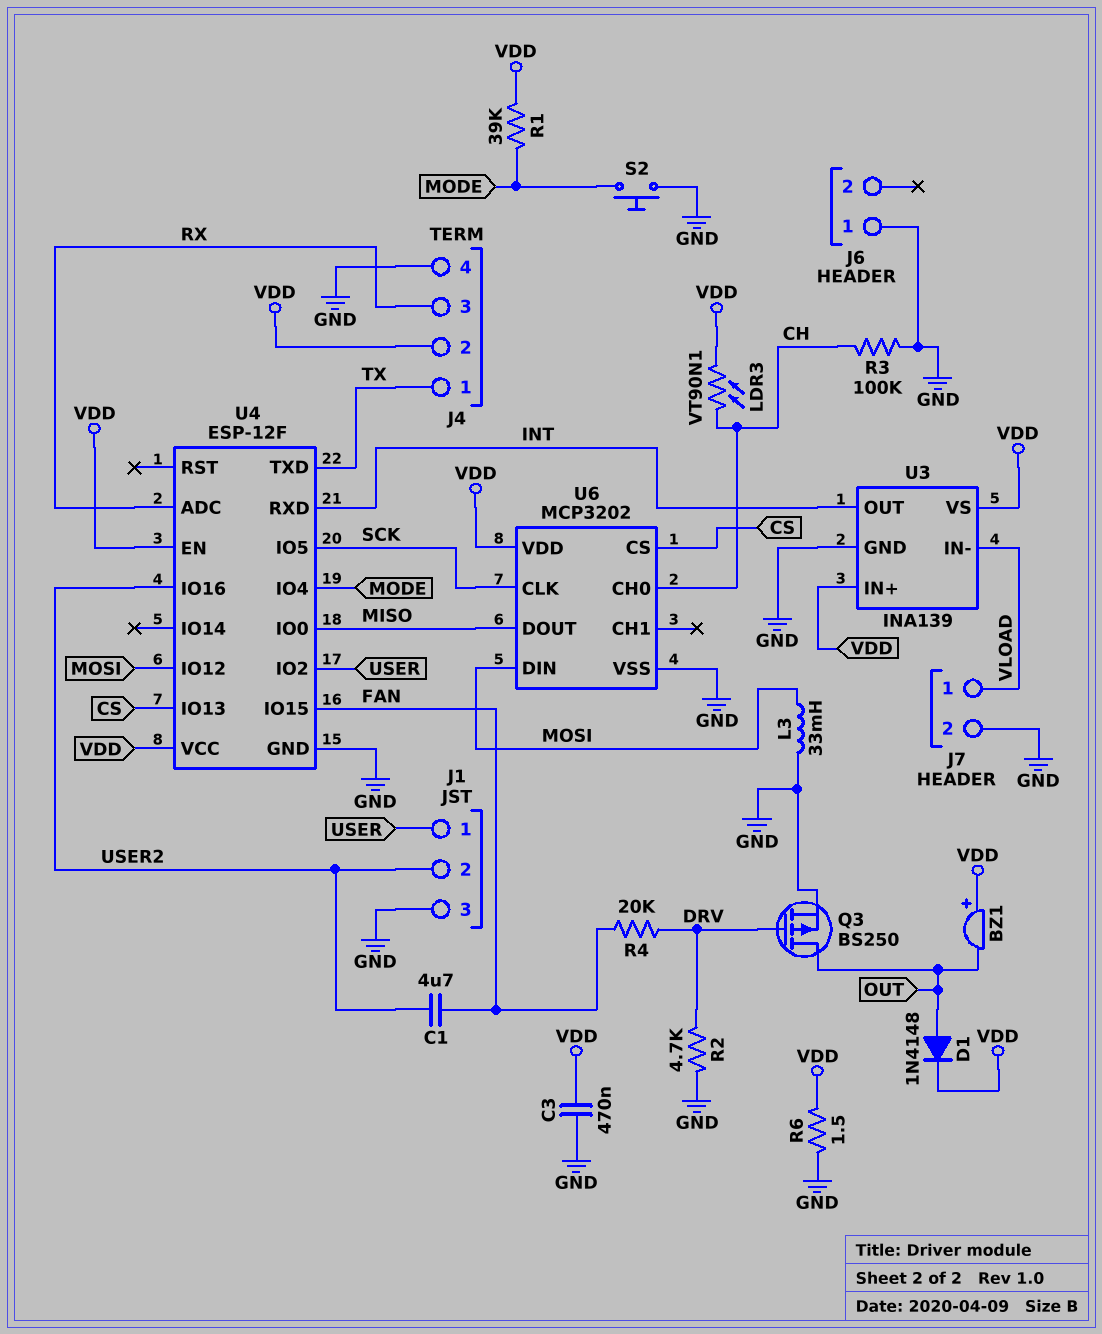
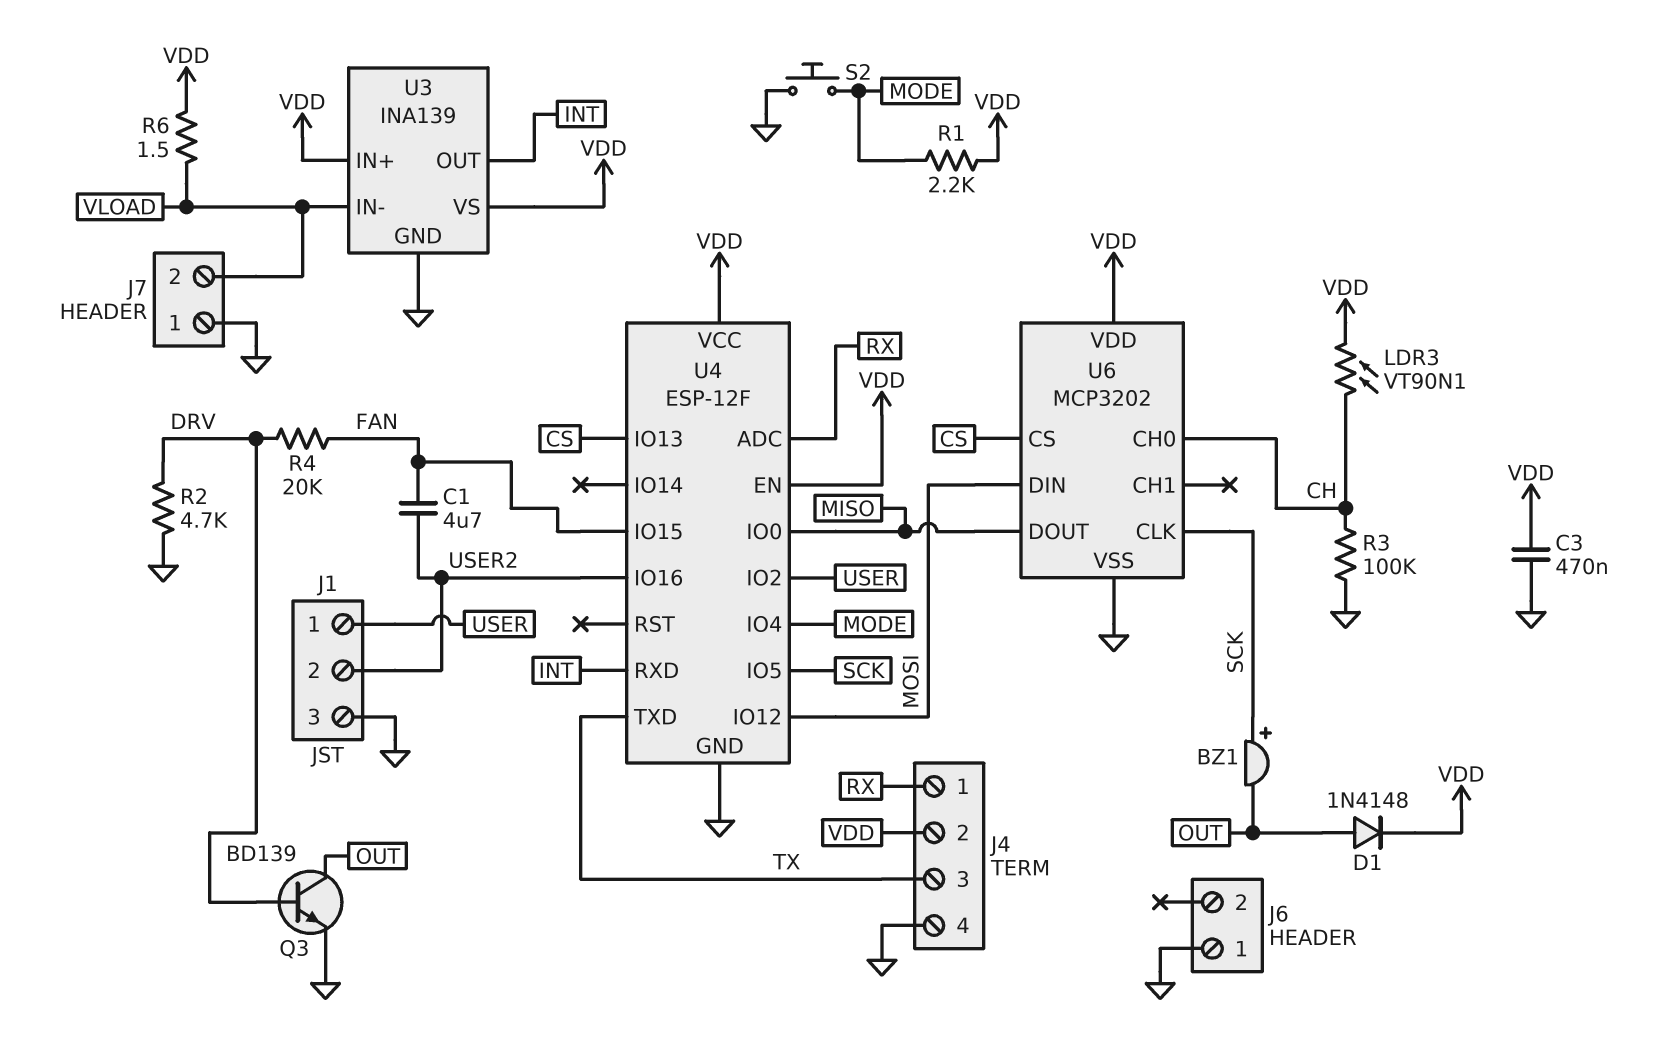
BZ1: buzzer (plus VDD, minus OUT) -> buzzer (plus SCK, minus OUT)
J4 pin 1: TX -> RX
J4 pin 3: RX -> TX
J7 pin 1: VLOAD -> GND
J7 pin 2: GND -> VLOAD
L3: 33mH (GND, MOSI) -> none
Q3: PMOS BS250 (G DRV, D OUT, S GND) -> NPN BD139 (B DRV, C OUT, E GND)
R1: 39k (MODE, VDD) -> 2.2k (MODE, VDD)
R6: 1.5 (GND, VDD) -> 1.5 (VDD, VLOAD)

